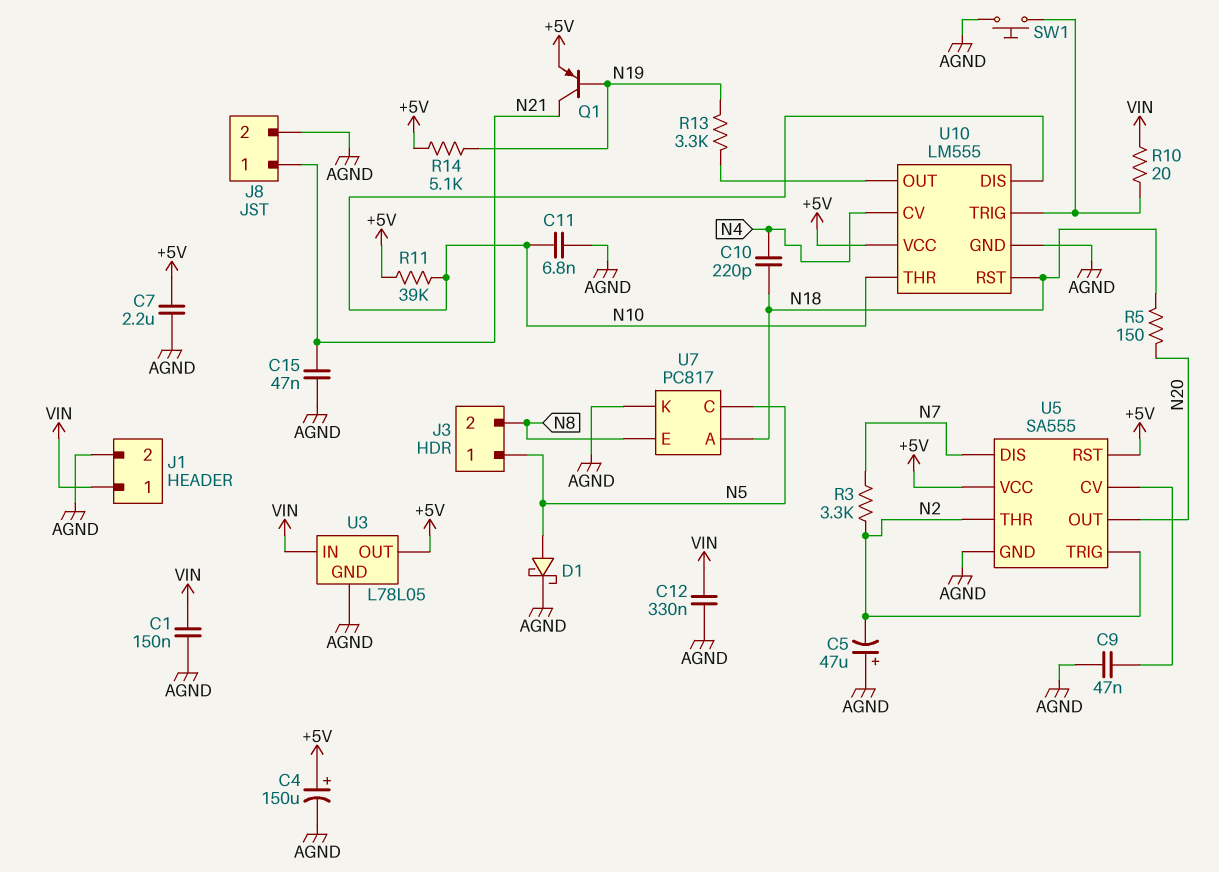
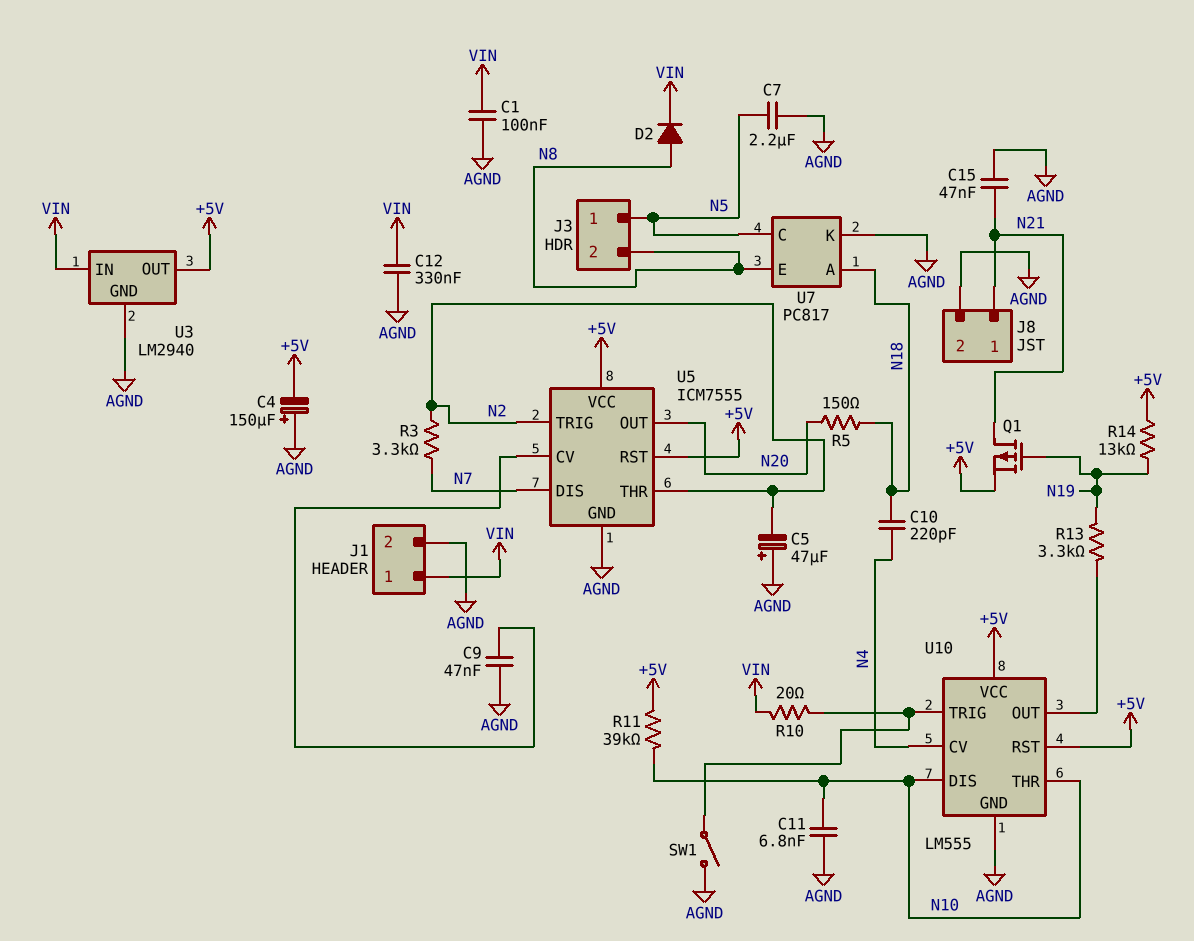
C1: 150nF (AGND, VIN) -> 100nF (AGND, VIN)
C4: 150uF (plus +5V, minus AGND) -> 150uF (plus AGND, minus +5V)
C7: 2.2uF (+5V, AGND) -> 2.2uF (AGND, N5)
D1: schottky (A N5, K AGND) -> none
D2: none -> diode (A N8, K VIN)
Q1: PNP (B N19, C N21, E +5V) -> PMOS (G N19, D N21, S +5V)
R14: 5.1k (+5V, N19) -> 13k (+5V, N19)
SW1: button (AGND, U10/TRIG) -> switch (AGND, U10/TRIG)
U3: L78L05 -> LM2940
U5: SA555 -> ICM7555
U10 pin RST: N18 -> +5V

